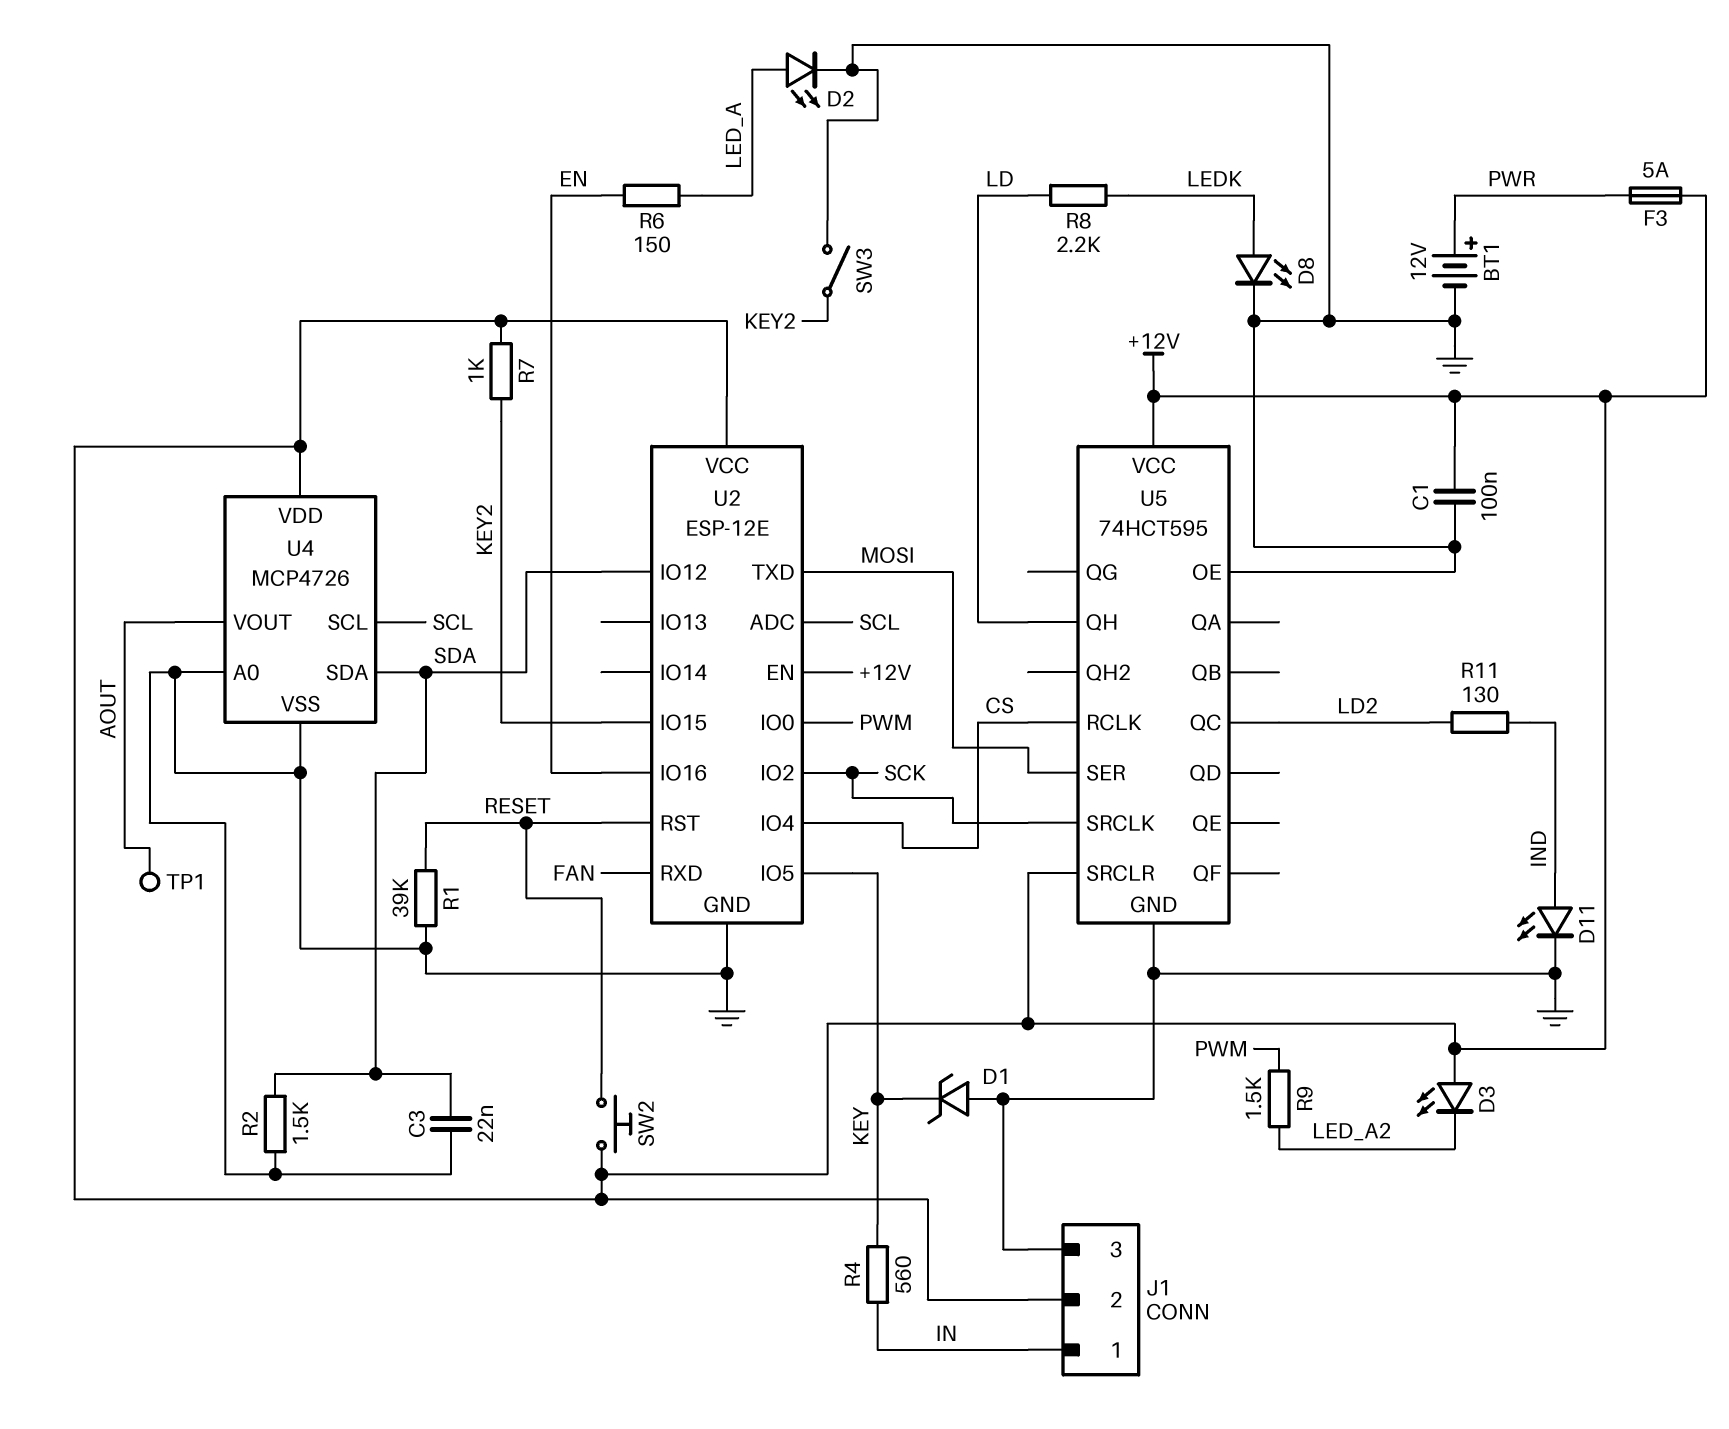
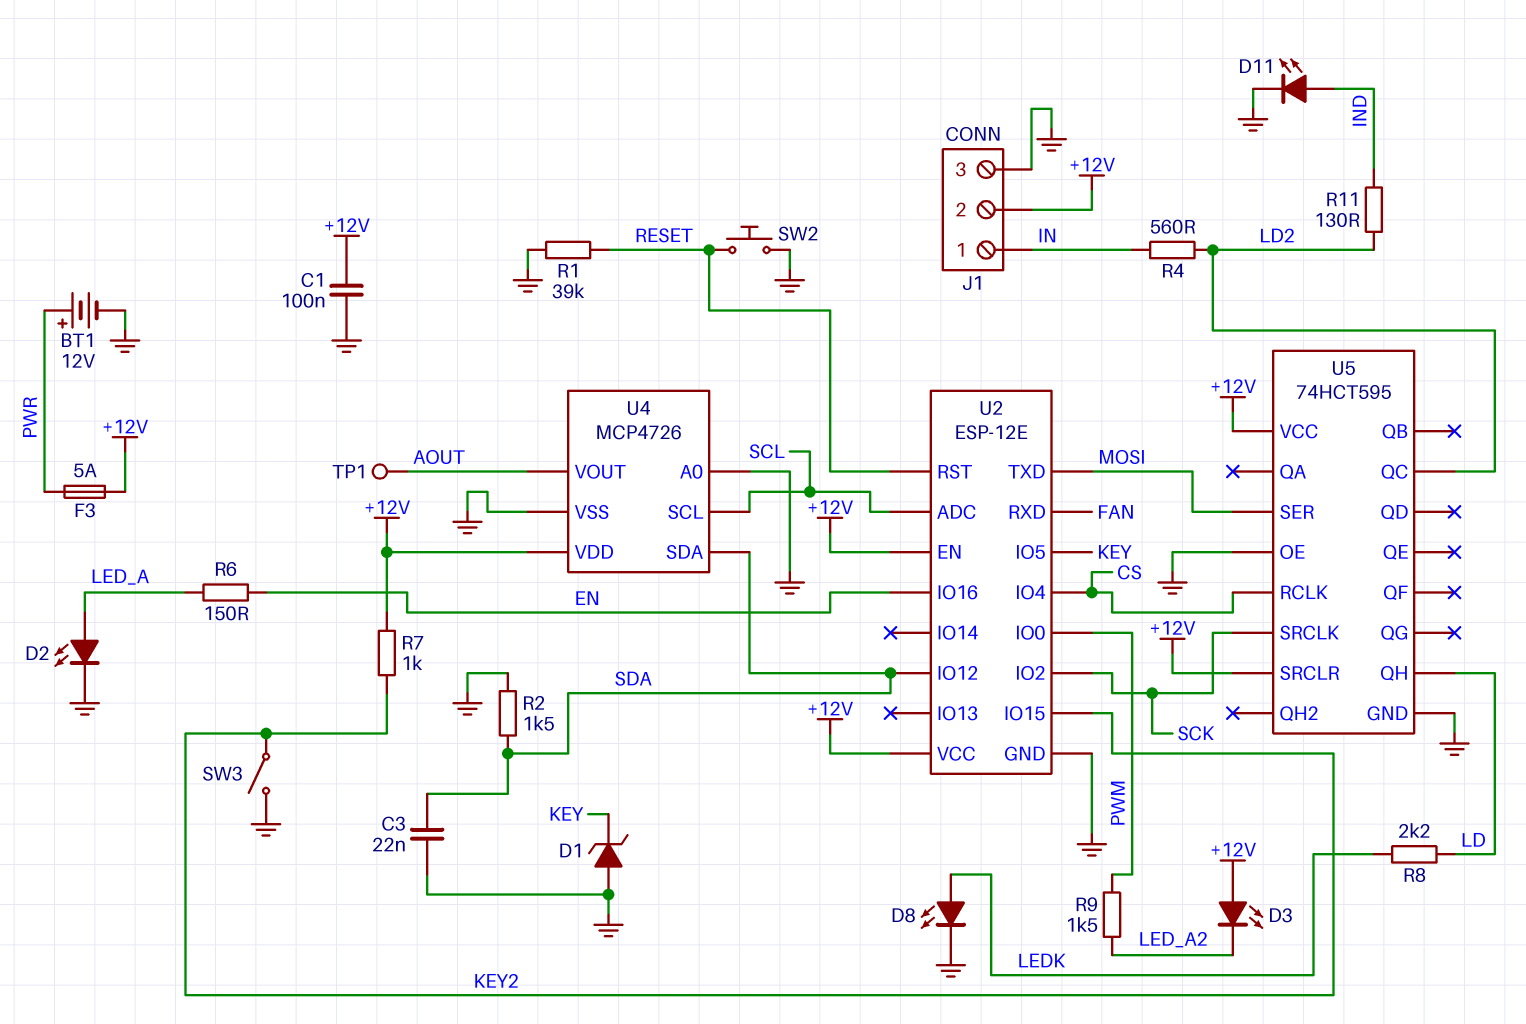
R4: 560 (IN, KEY) -> 560 (IN, LD2)
SW2: button (+12V, RESET) -> button (GND, RESET)

